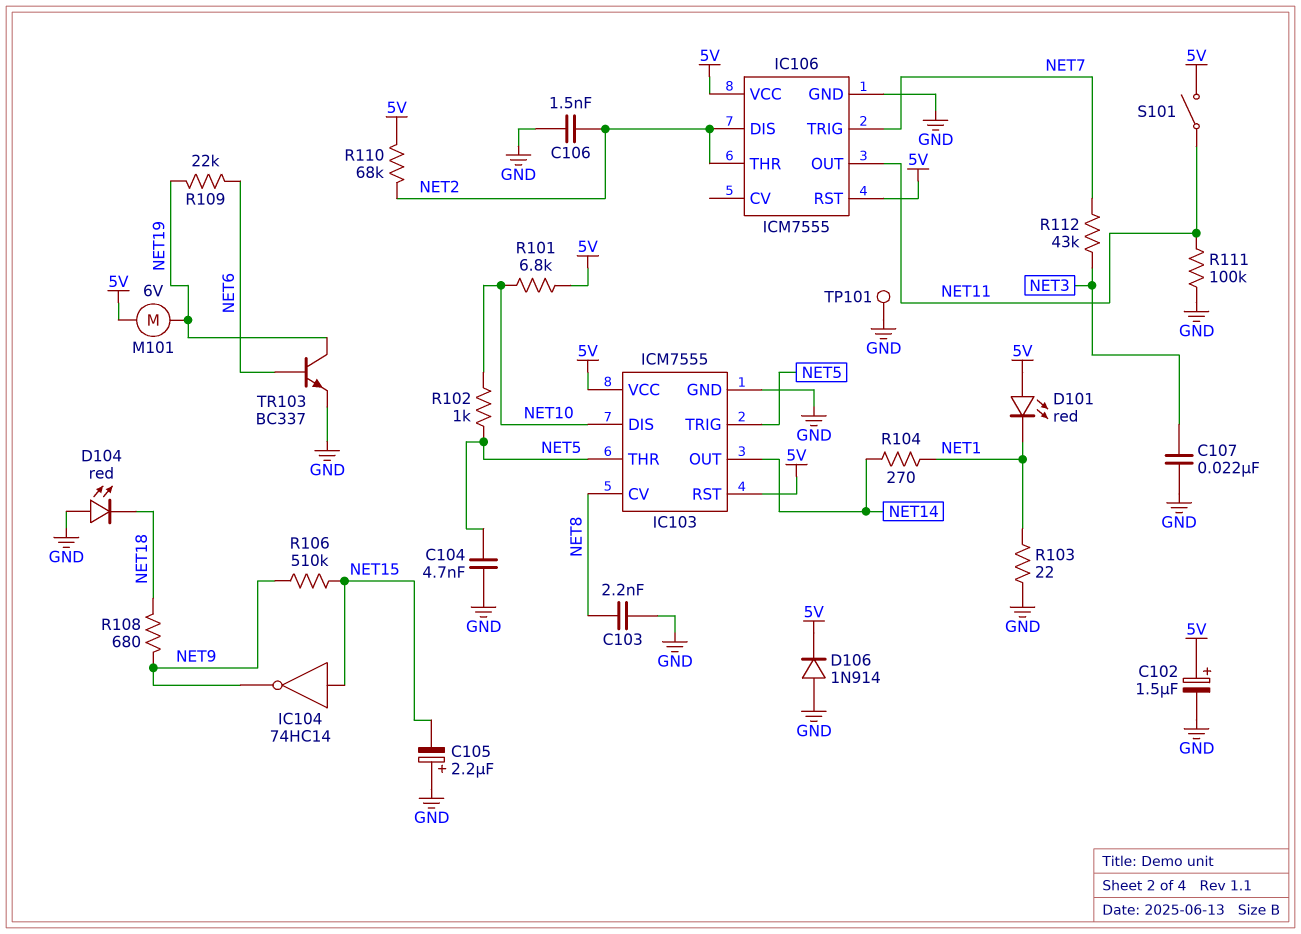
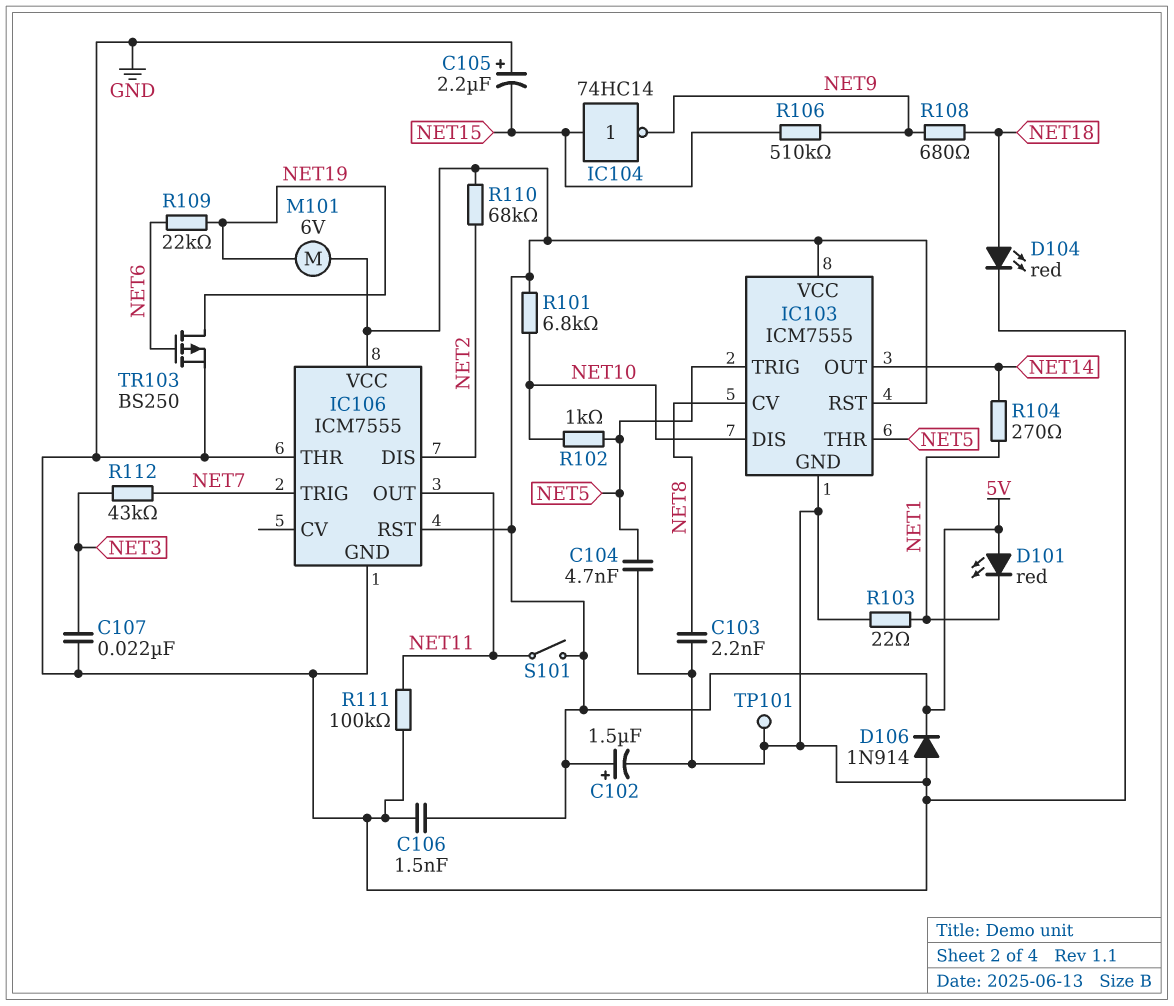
C106: 1.5nF (GND, NET2) -> 1.5nF (5V, GND)
D104: LED red (A GND, K NET18) -> LED red (A NET18, K GND)
IC106 pin THR: NET2 -> GND
TR103: NPN BC337 (B NET6, C NET19, E GND) -> PMOS BS250 (G NET6, D NET19, S GND)

